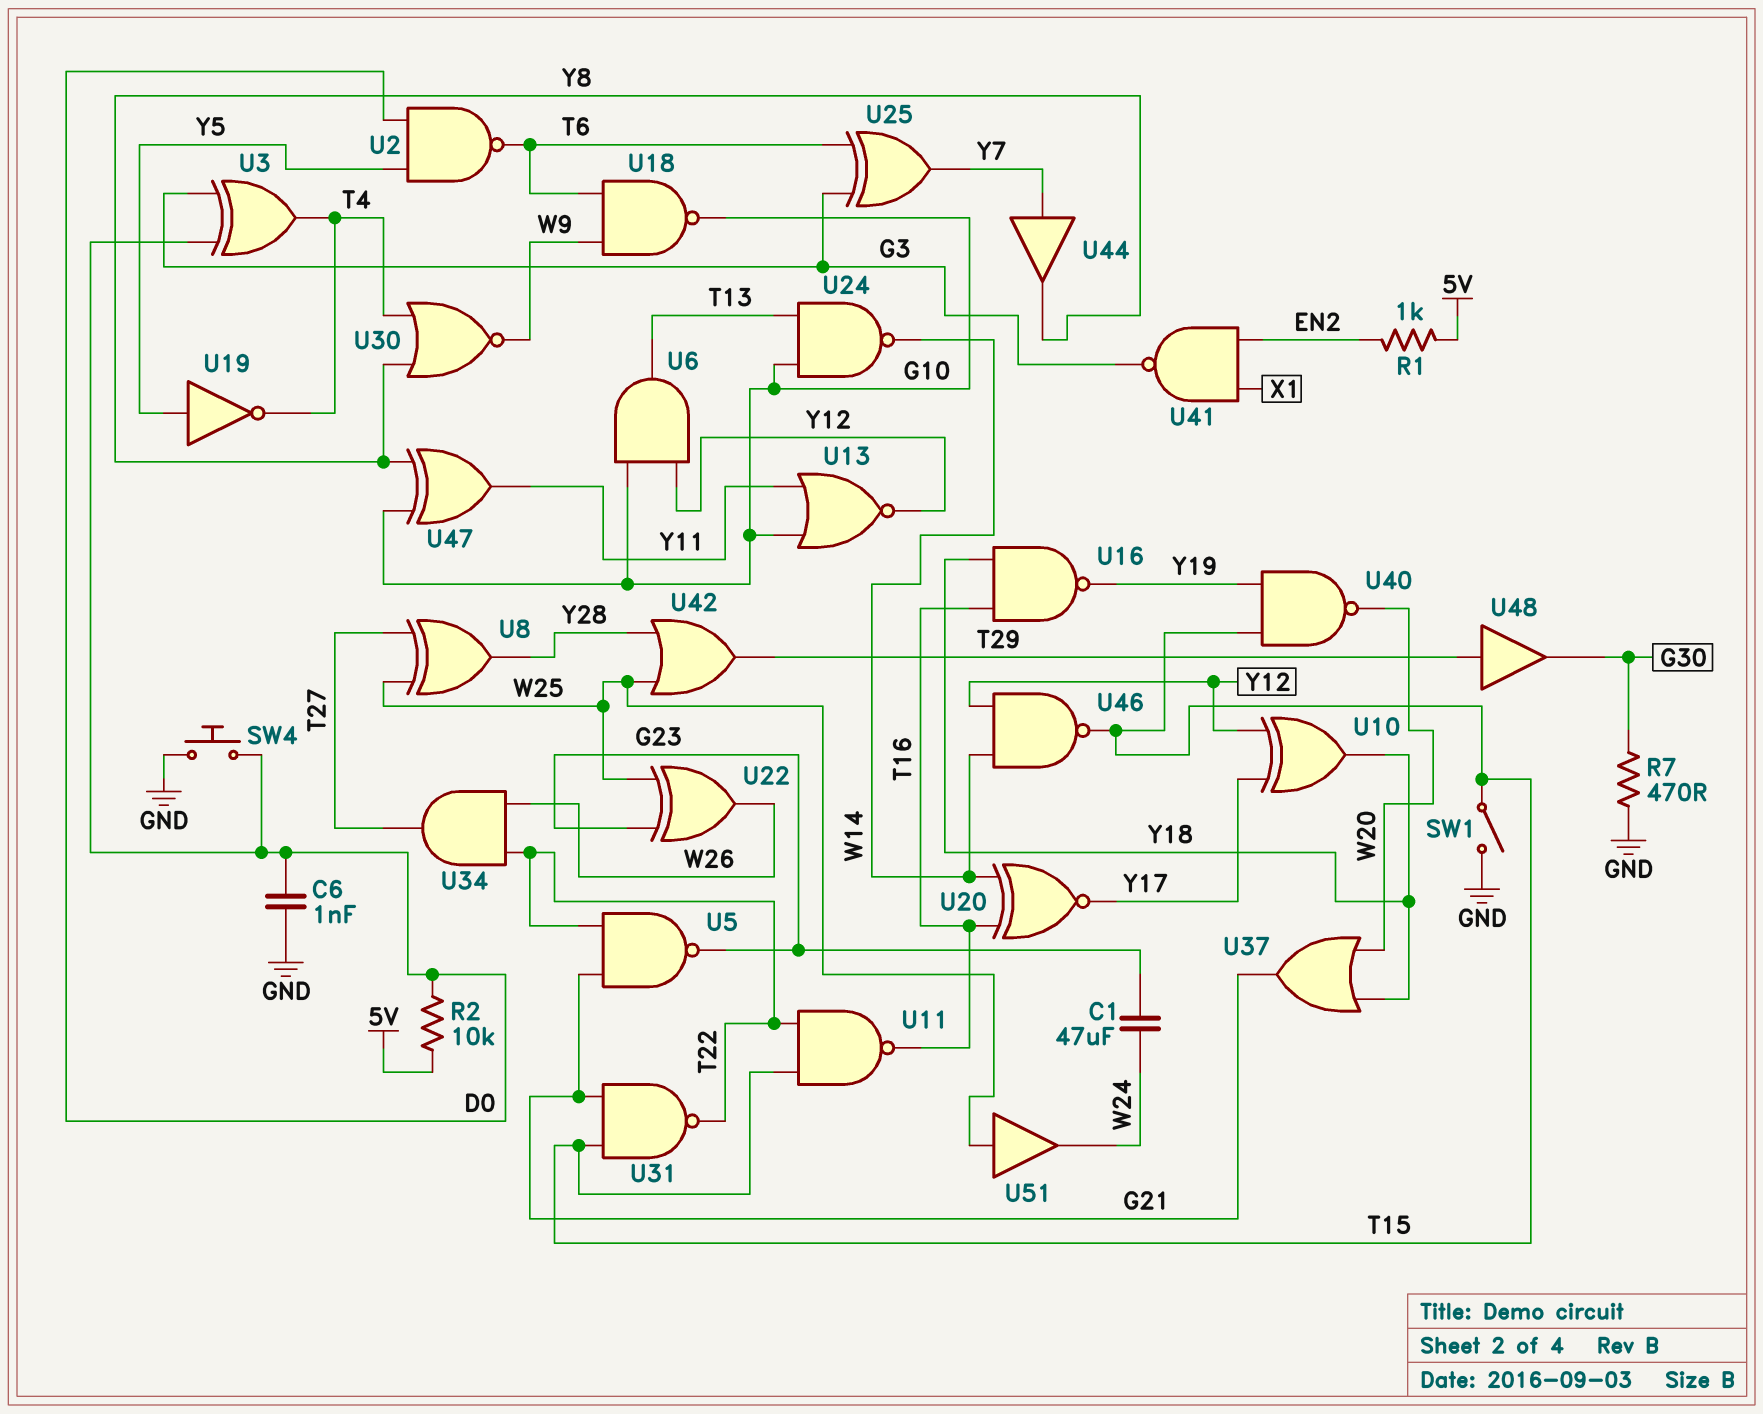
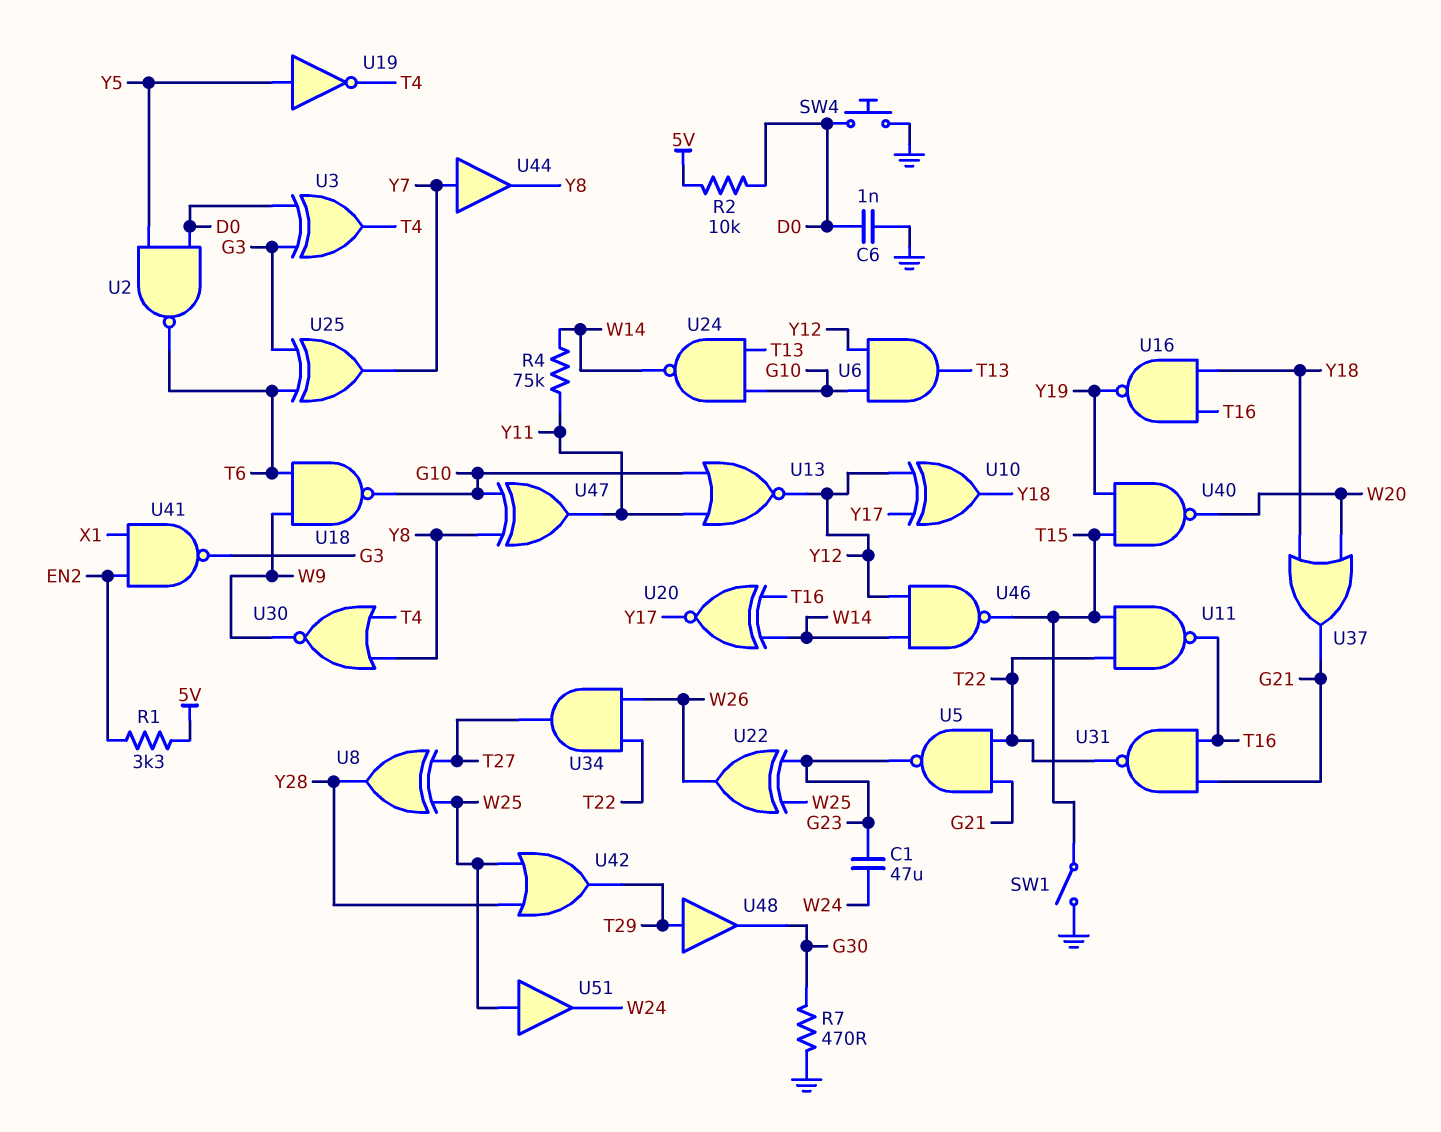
R1: 1k (5V, EN2) -> 3.3k (5V, EN2)
R4: none -> 75k (W14, Y11)
U31: NAND (in G21, in T15, out T22) -> NAND (in G21, in T16, out T22)

